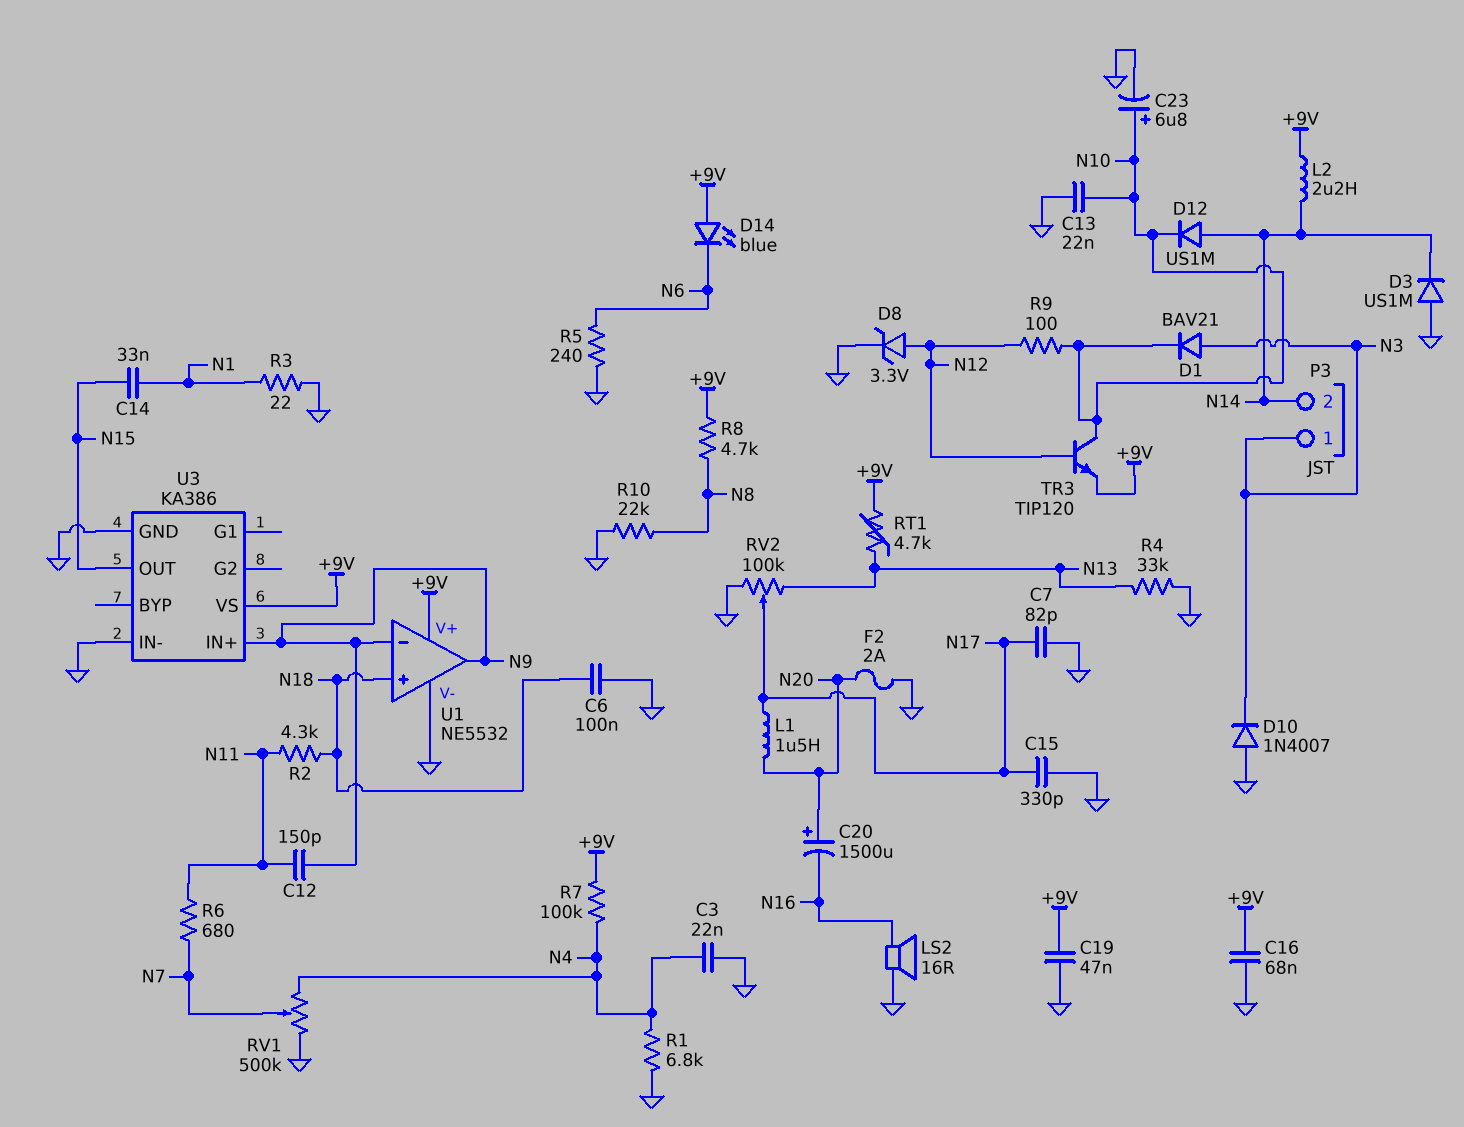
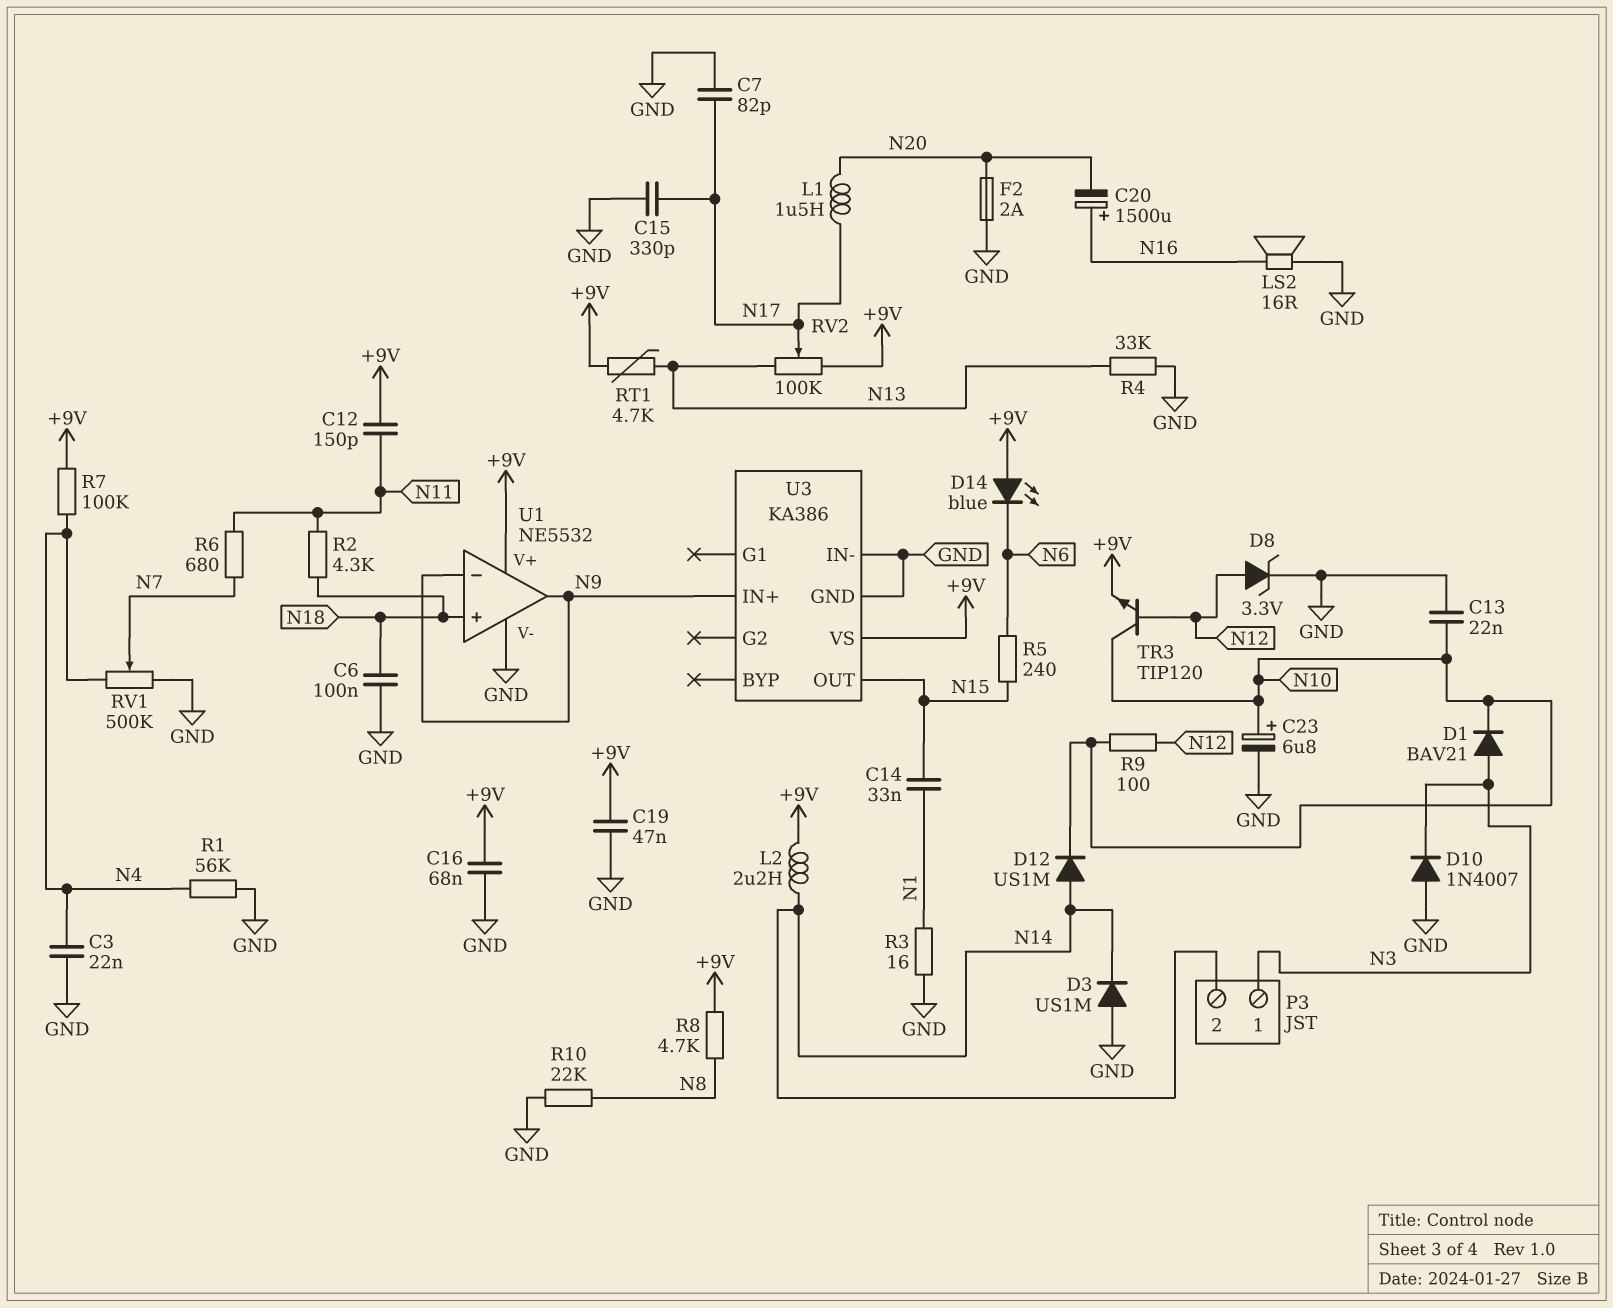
C12: 150pF (N9, N11) -> 150pF (+9V, N11)
C20: 1500uF (plus N20, minus N16) -> 1500uF (plus N16, minus N20)
R1: 6.8k (GND, N4) -> 56k (GND, N4)
R3: 22 (GND, N1) -> 16 (GND, N1)
R5: 240 (GND, N6) -> 240 (N6, N15)
RV2: 100k (GND, N13, wiper N17) -> 100k (+9V, N13, wiper N17)

